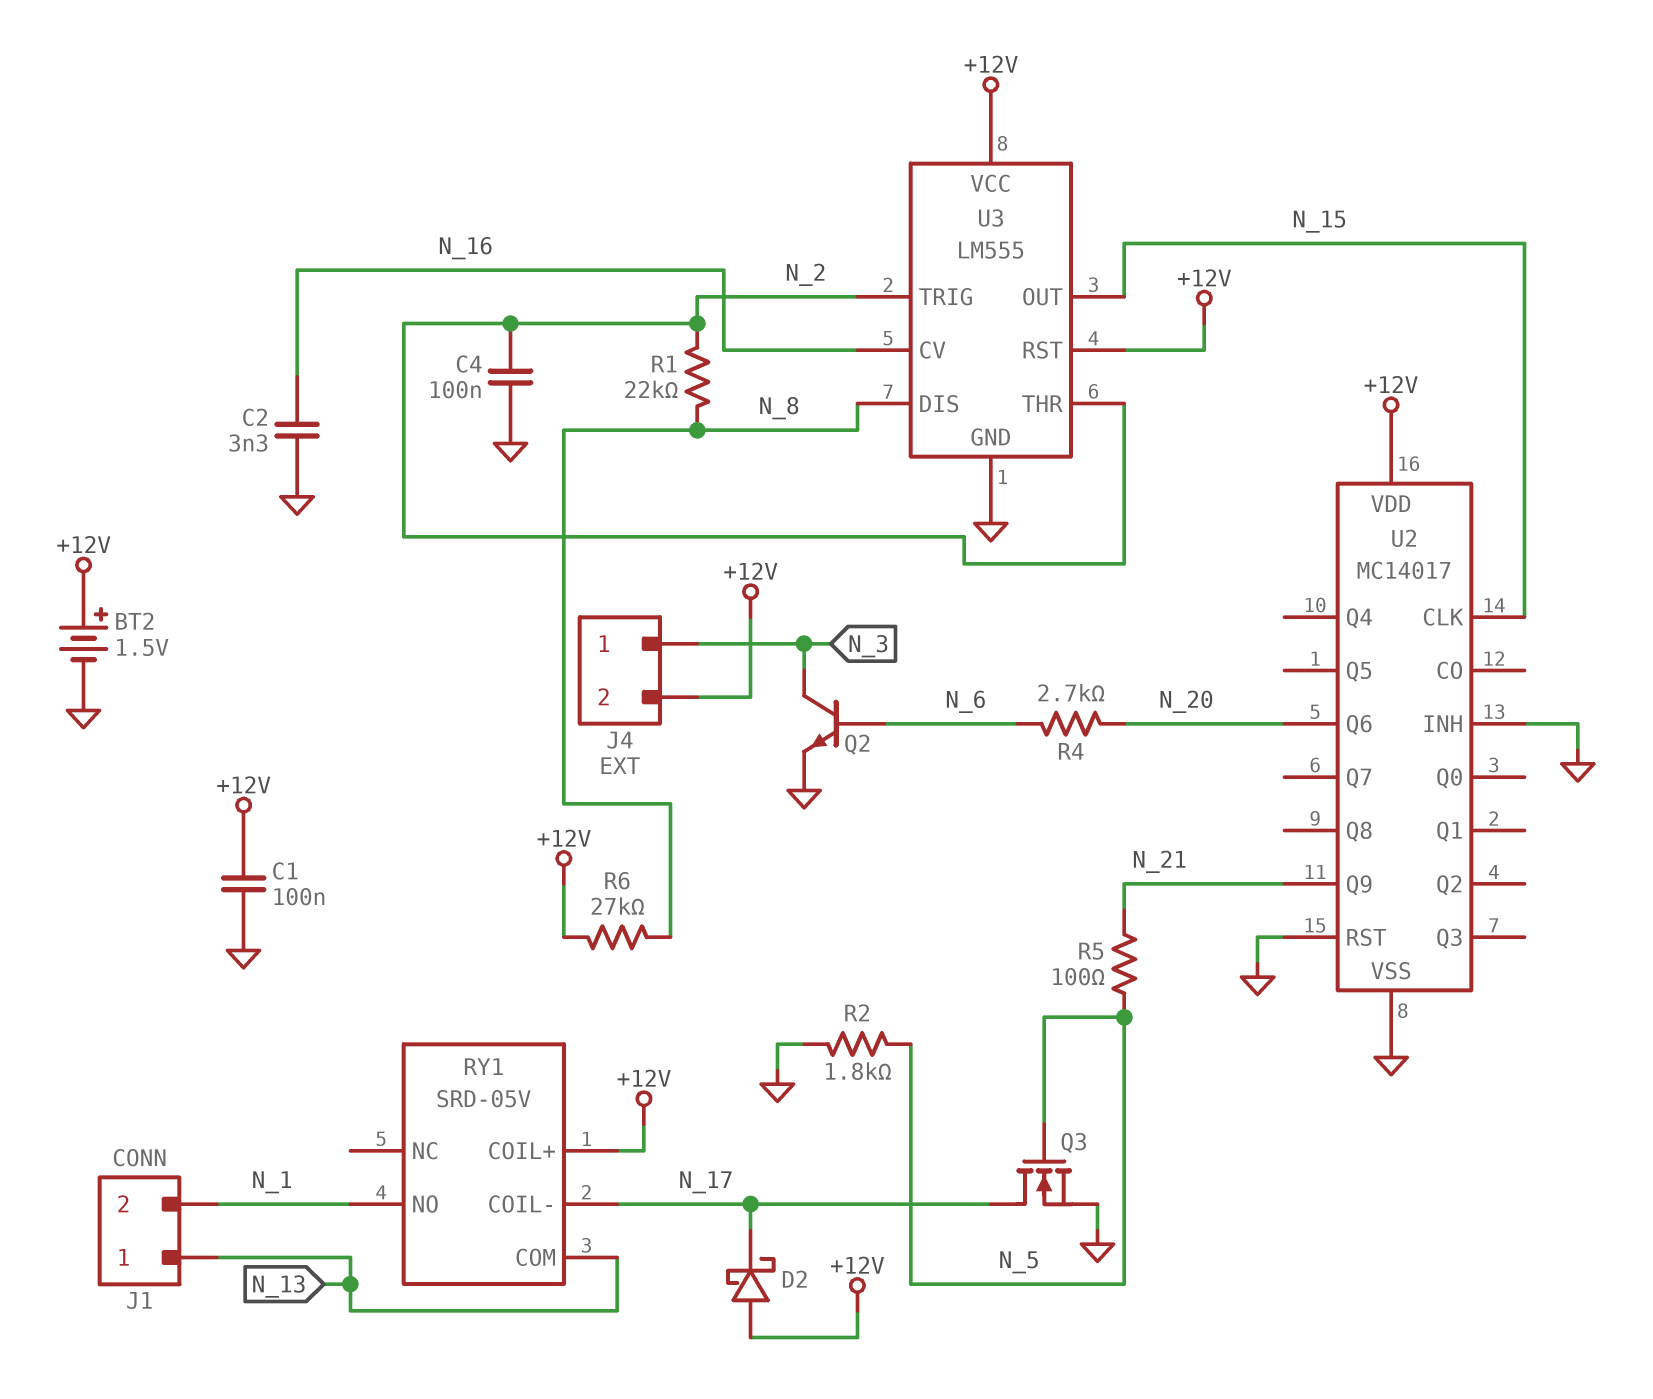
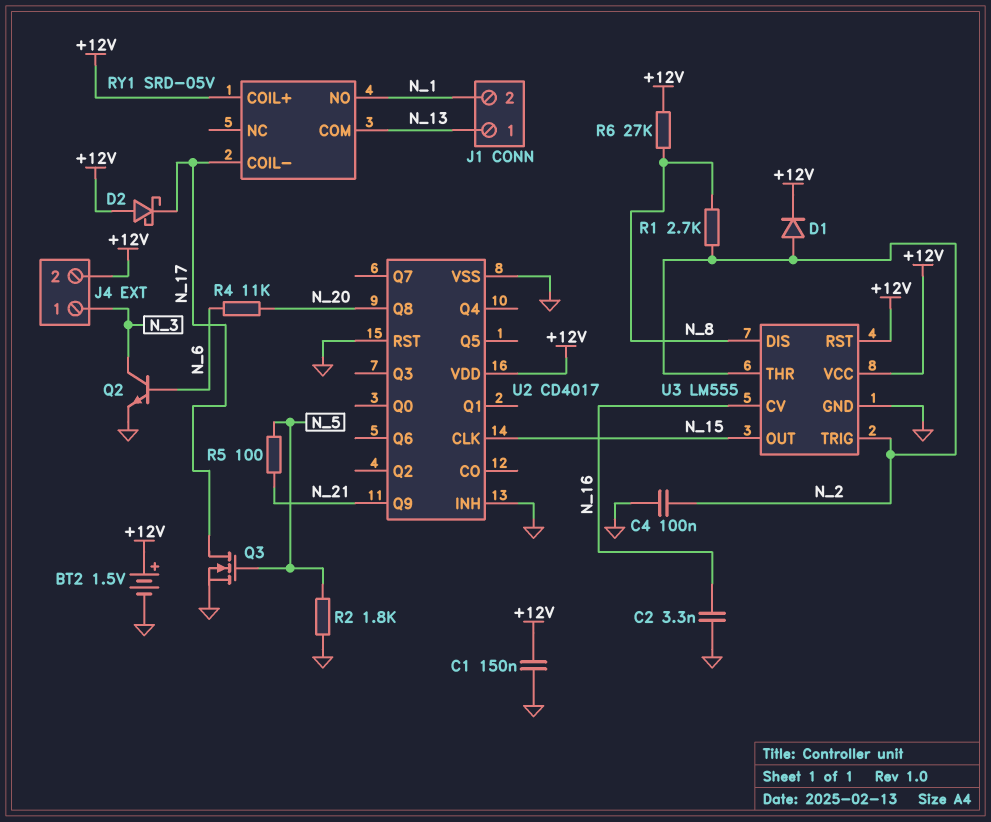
C1: 100nF (+12V, GND) -> 150nF (+12V, GND)
D1: none -> diode (A N_2, K +12V)
R1: 22k (N_2, N_8) -> 2.7k (N_2, N_8)
R4: 2.7k (N_6, N_20) -> 11k (N_6, N_20)
U2: MC14017 -> CD4017
U2 pin Q6: N_20 -> none
U2 pin Q8: none -> N_20

